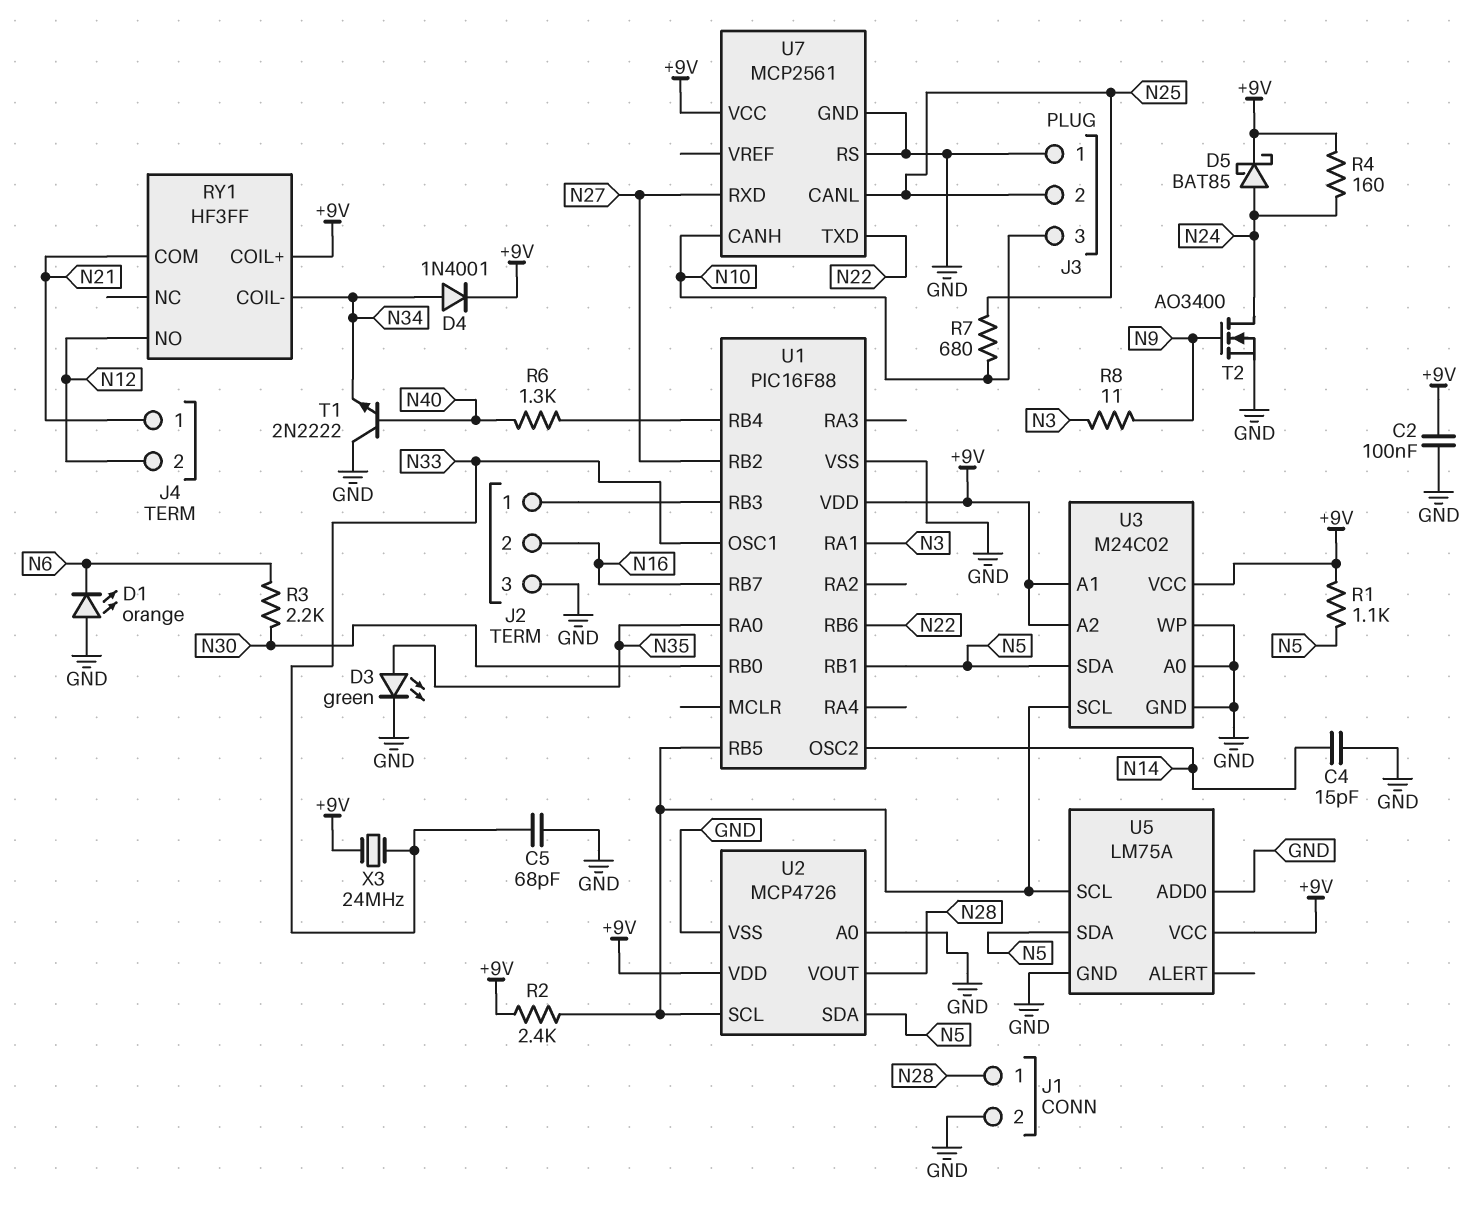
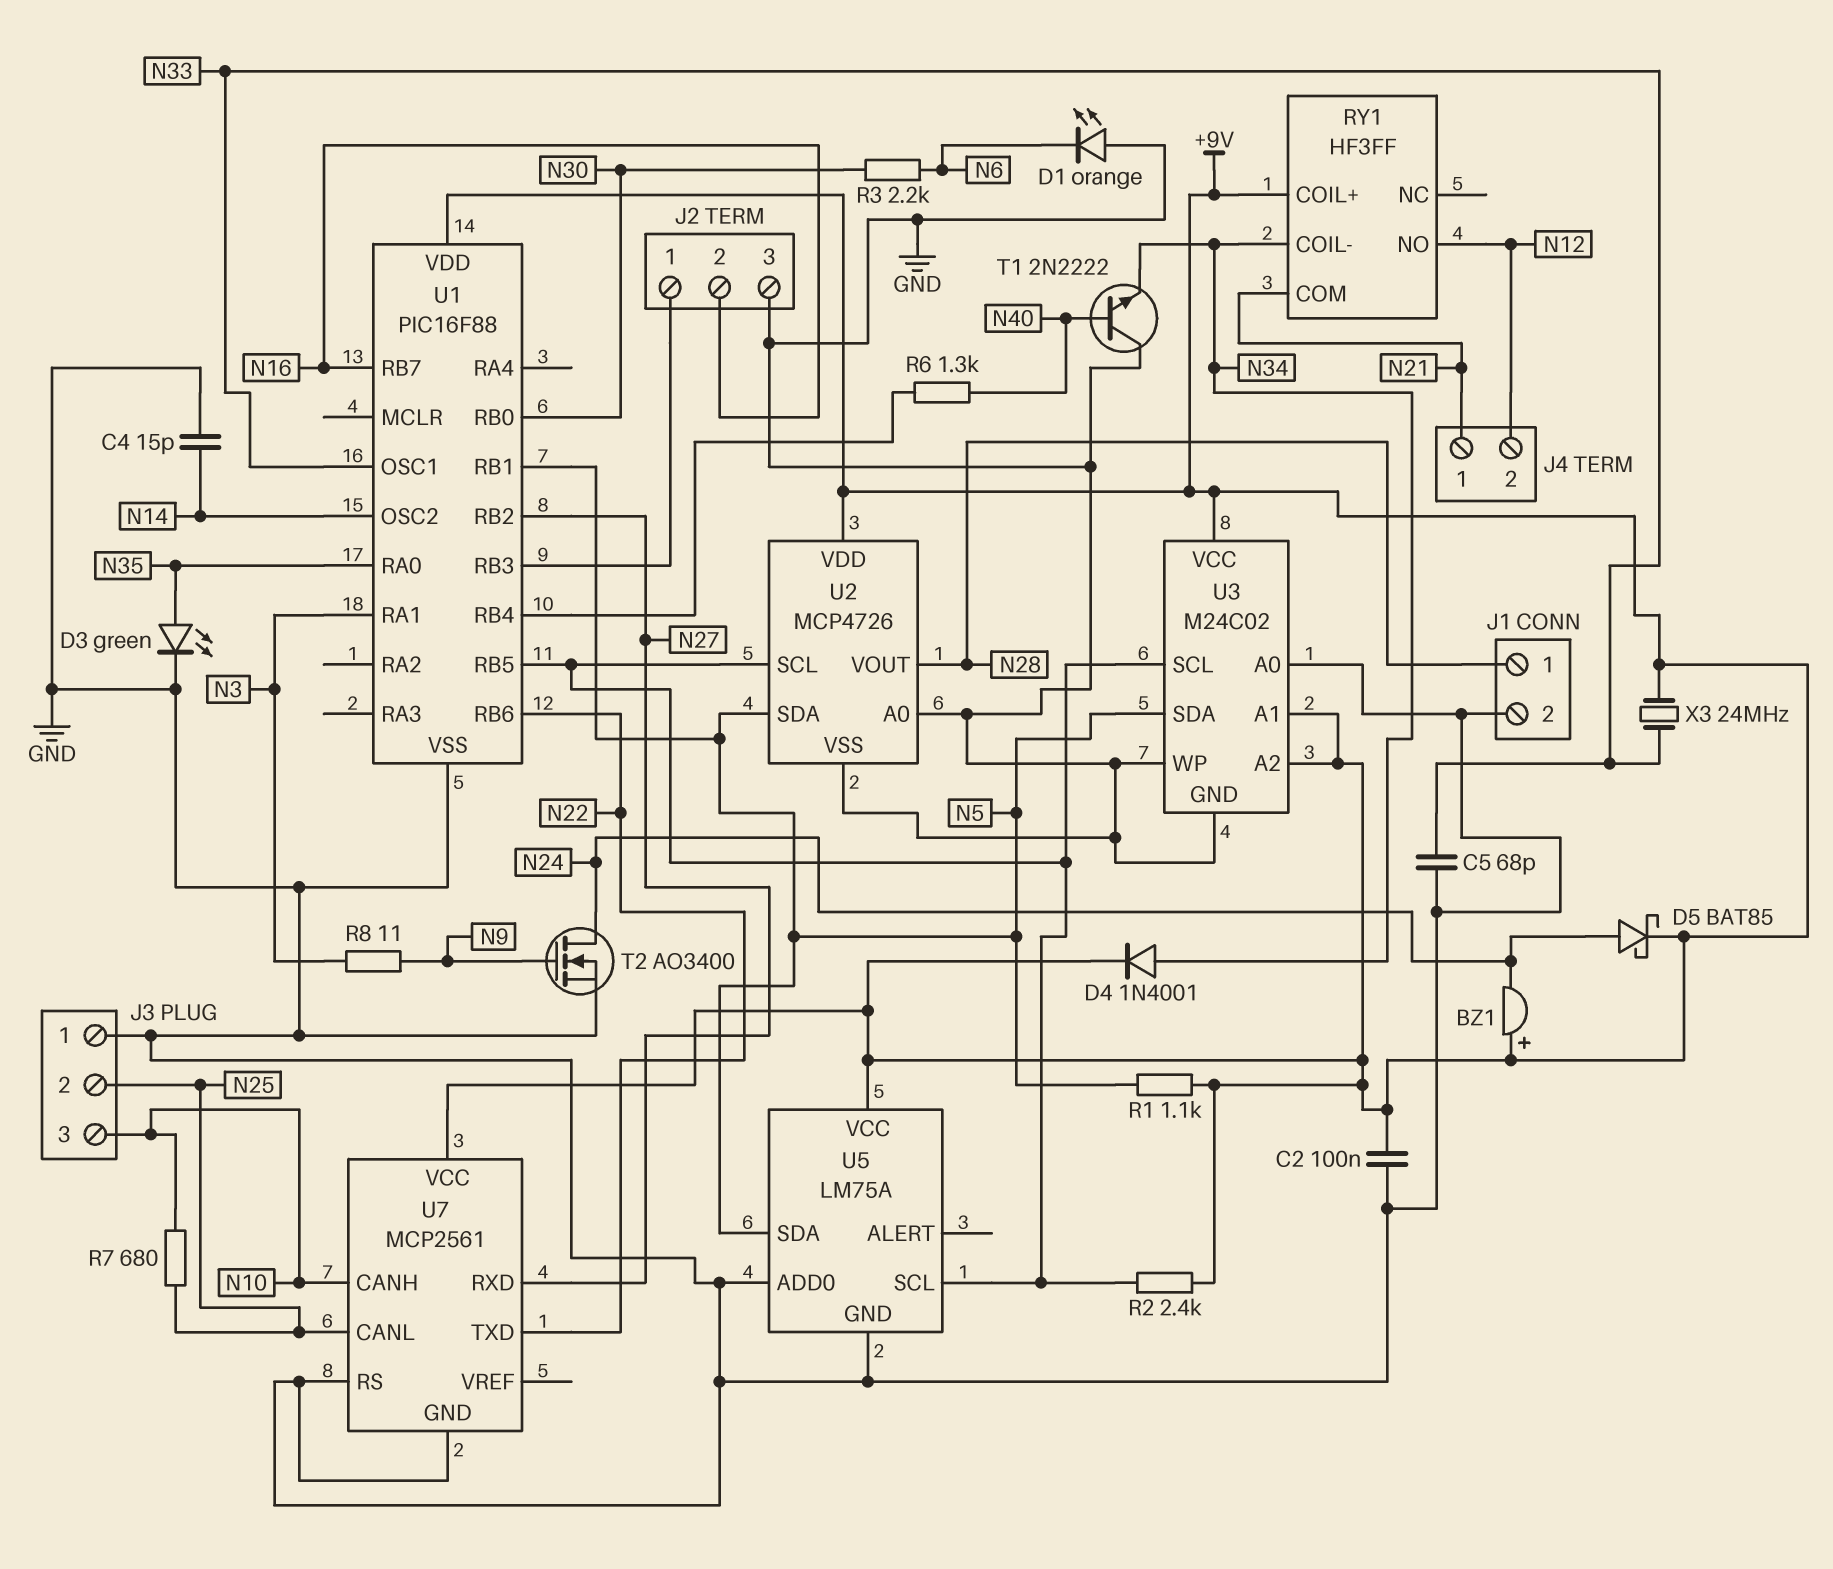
BZ1: none -> buzzer (plus +9V, minus N24)
R4: 160 (+9V, N24) -> none

